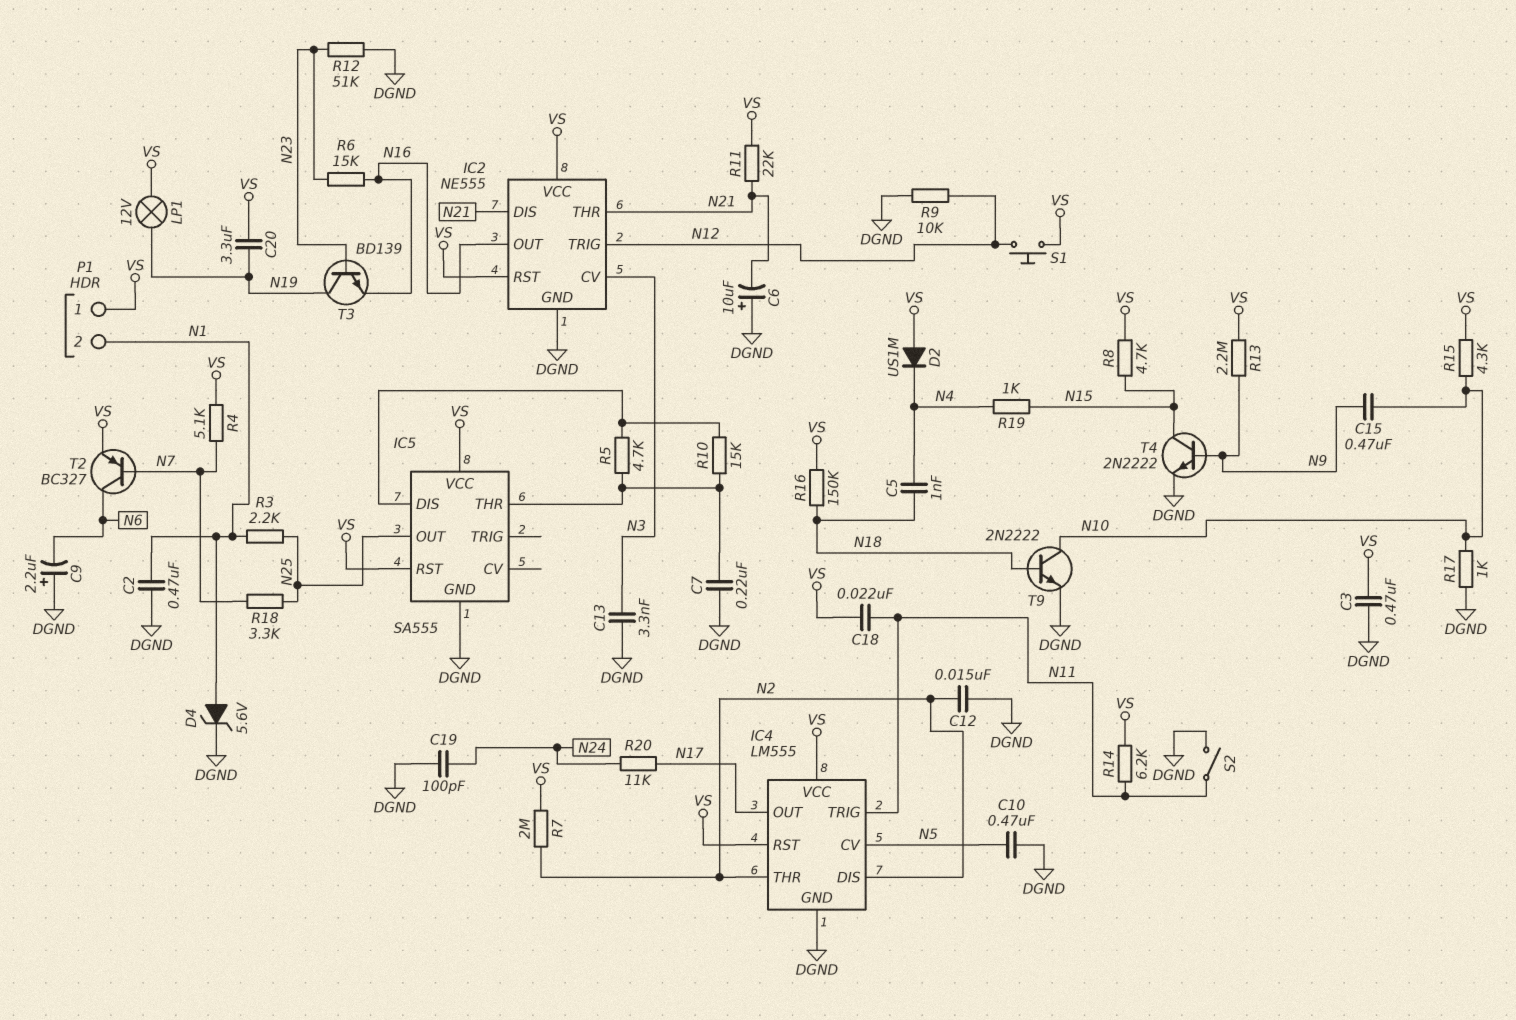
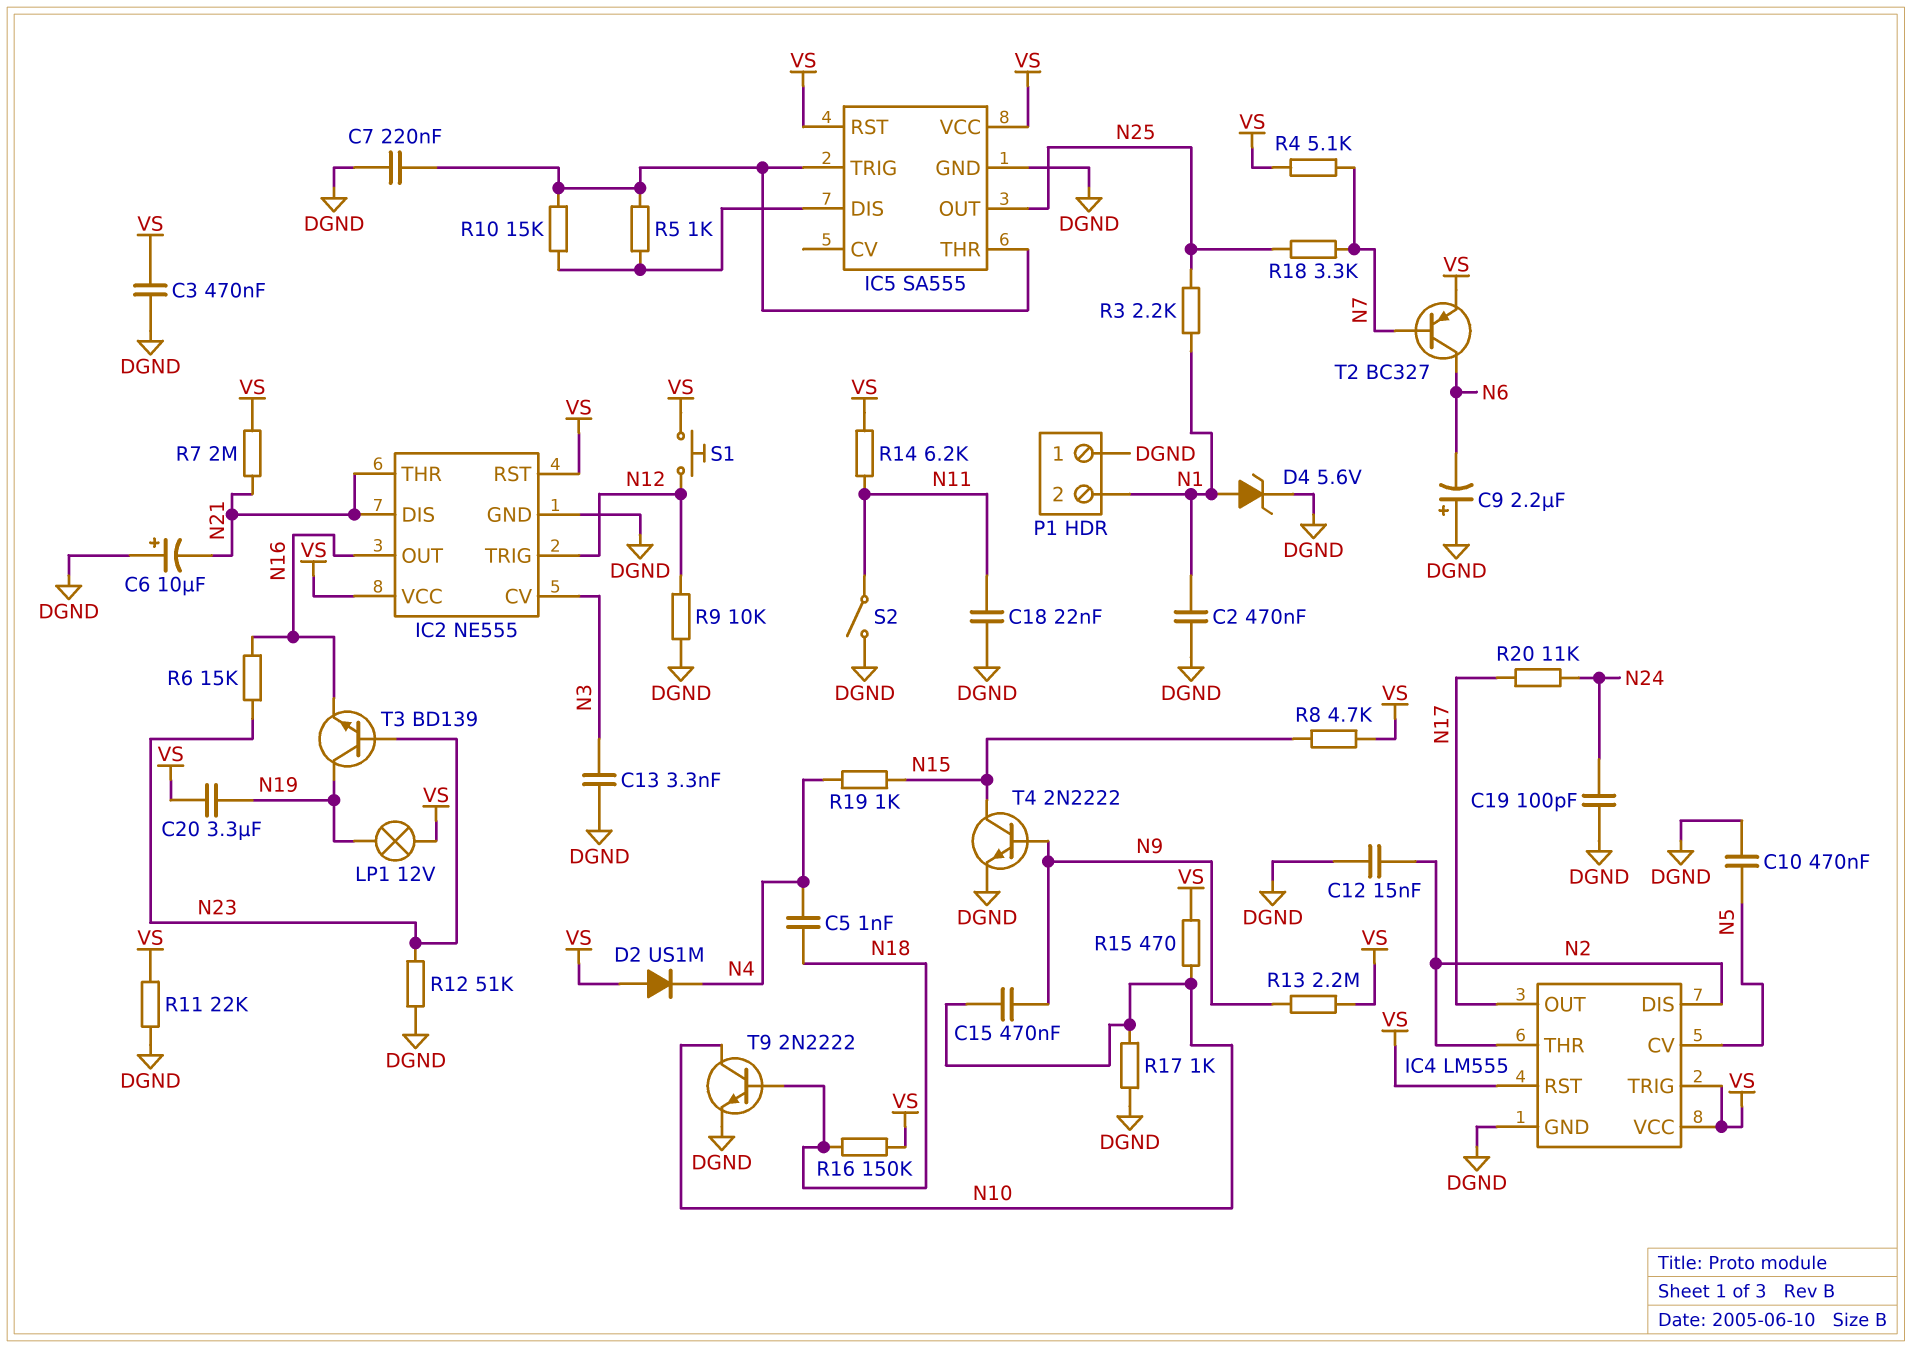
C18: 22nF (N11, VS) -> 22nF (DGND, N11)
IC4 pin TRIG: N11 -> VS
IC5 pin TRIG: none -> IC5/THR
P1 pin 1: VS -> DGND
R5: 4.7k (IC5/DIS, IC5/THR) -> 1k (IC5/DIS, IC5/THR)
R7: 2M (N2, VS) -> 2M (N21, VS)
R11: 22k (N21, VS) -> 22k (DGND, VS)
R15: 4.3k (N10, VS) -> 470 (N10, VS)

